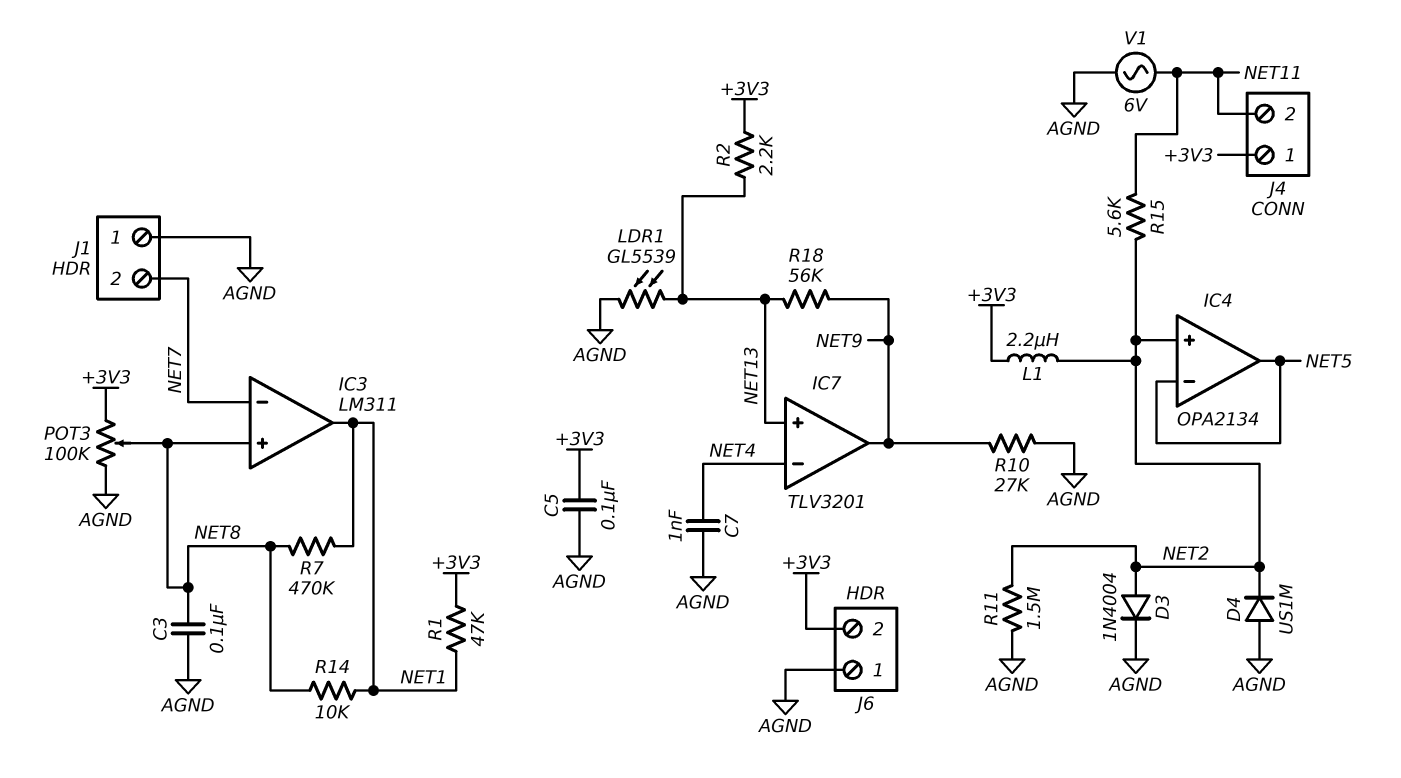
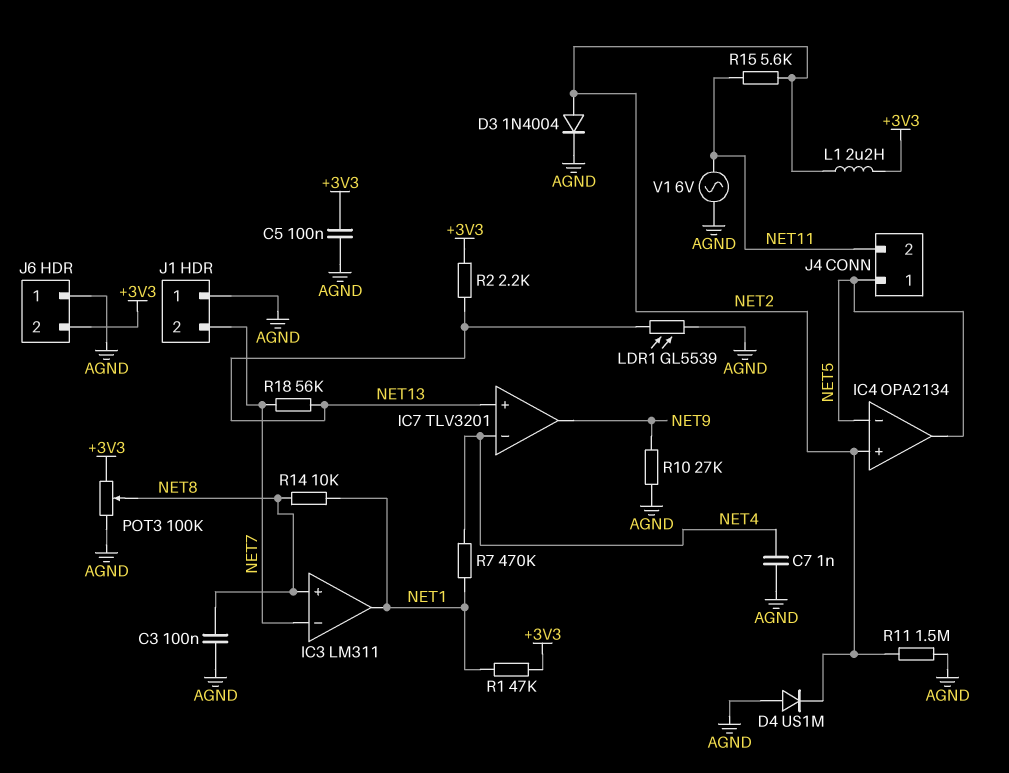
J4 pin 1: +3V3 -> NET5
R7: 470k (NET1, NET8) -> 470k (NET1, NET4)
R18: 56k (NET9, NET13) -> 56k (NET7, NET13)

